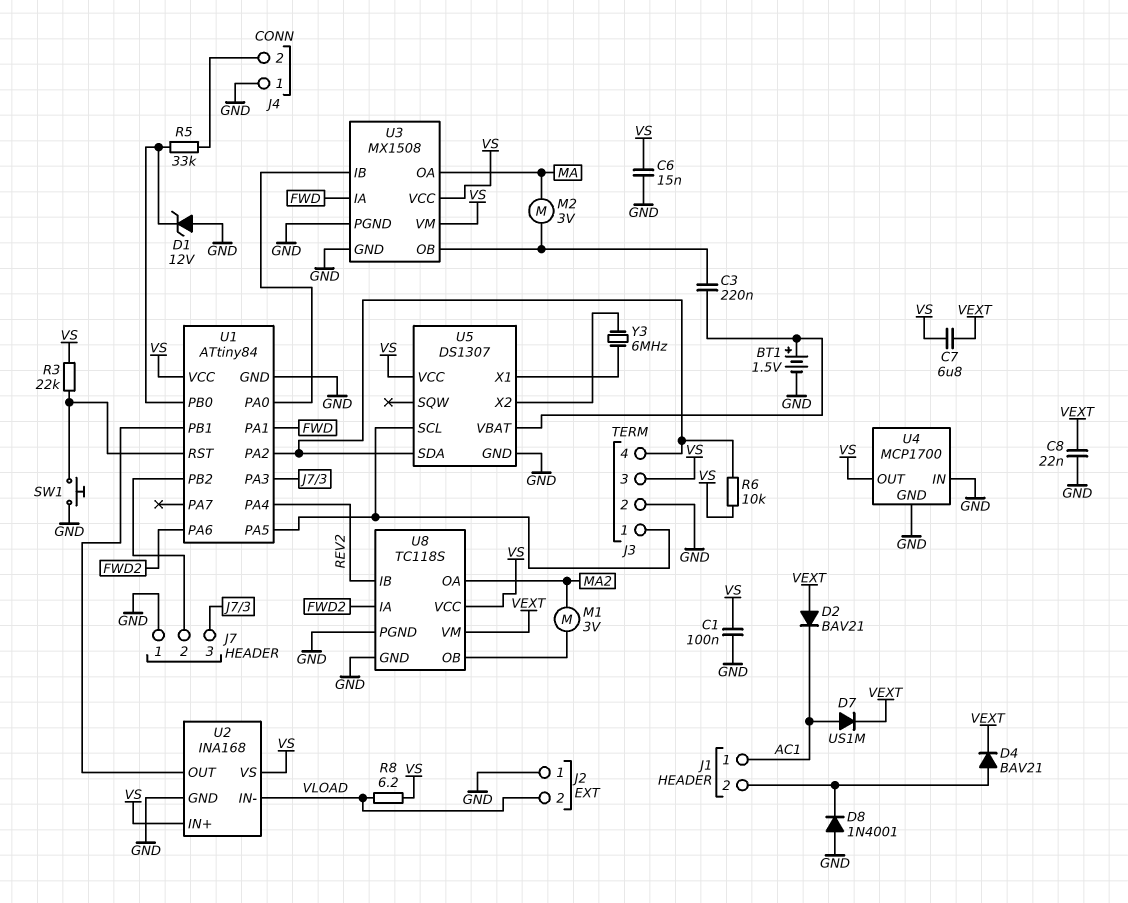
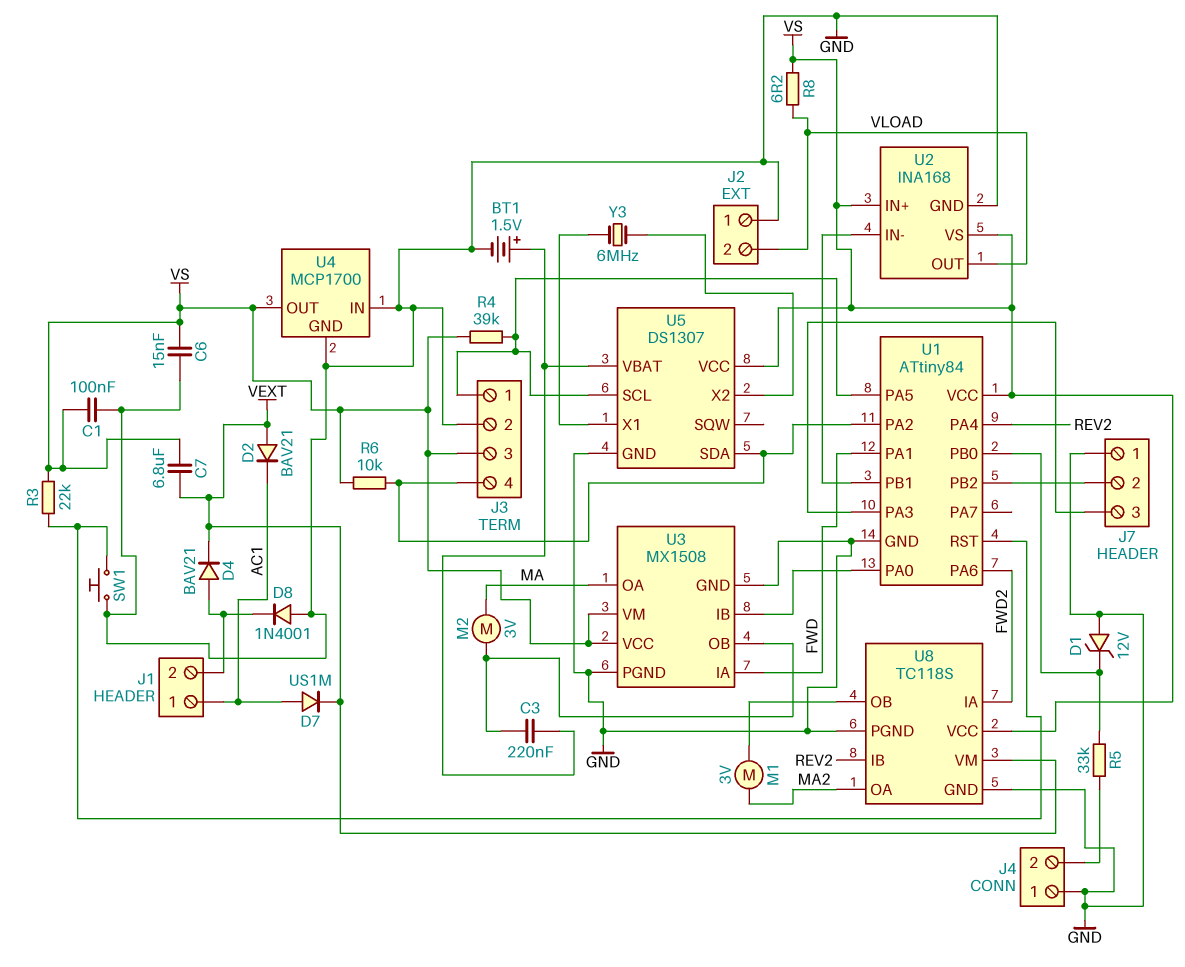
C8: 22nF (GND, VEXT) -> none
R4: none -> 39k (J3/1, VS)
U2 pin IN-: VLOAD -> U1/PB1
U2 pin OUT: U1/PB1 -> VLOAD

